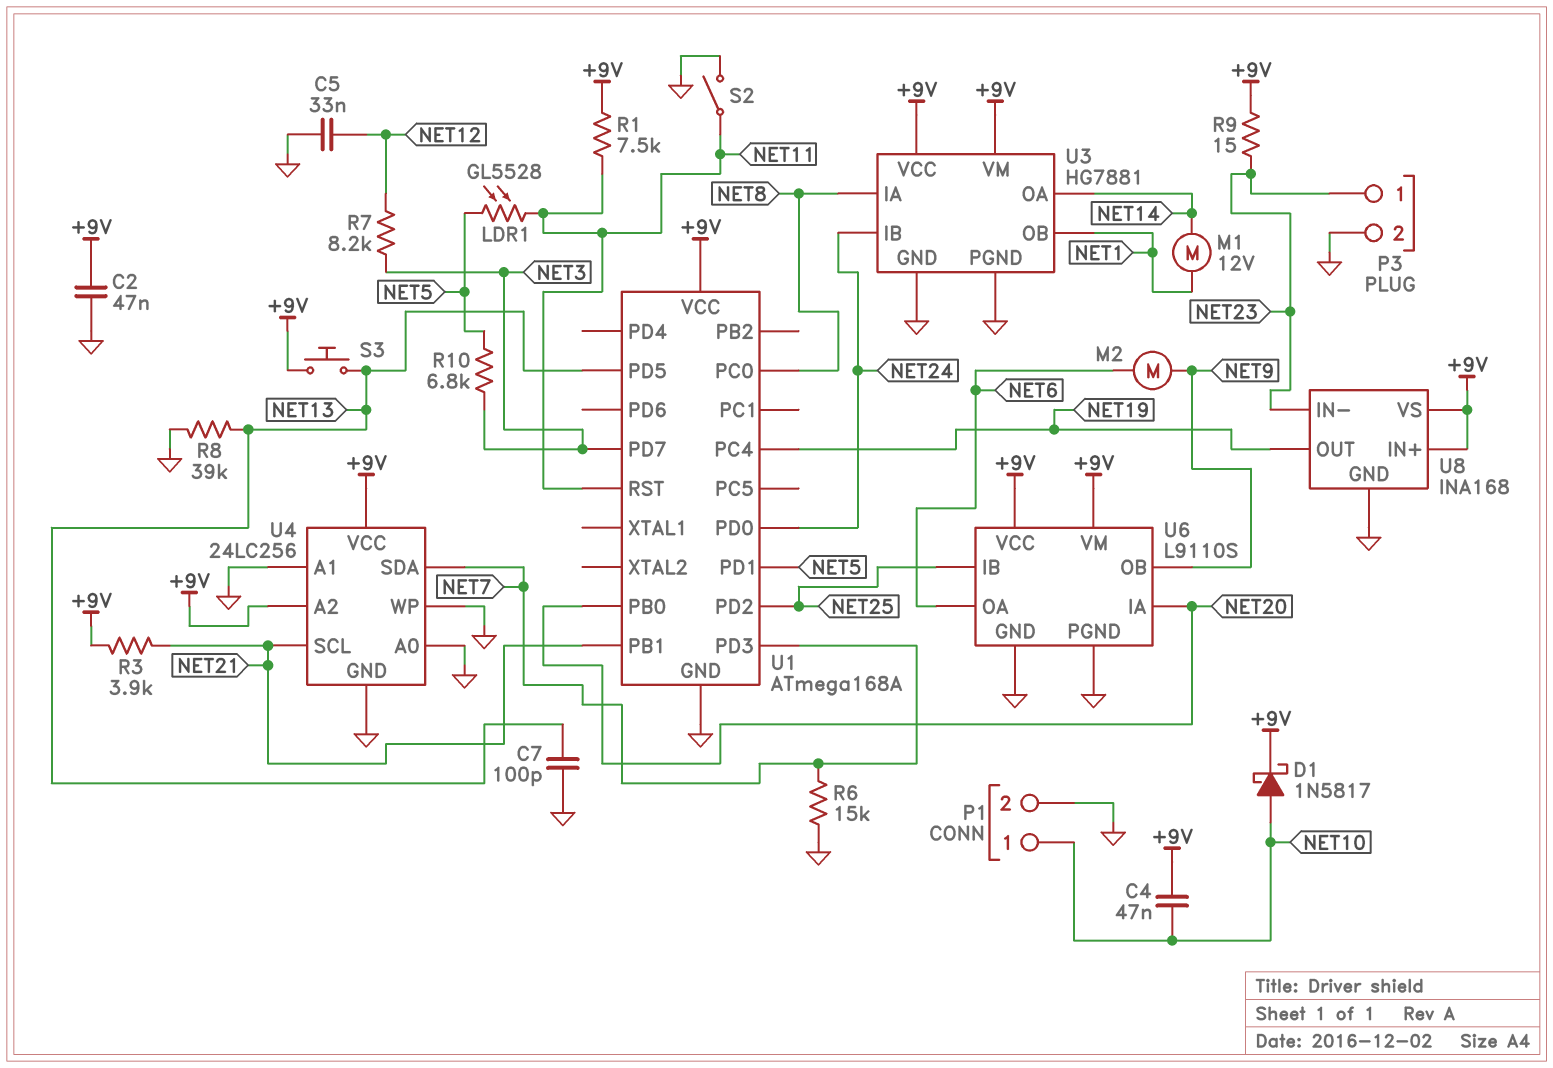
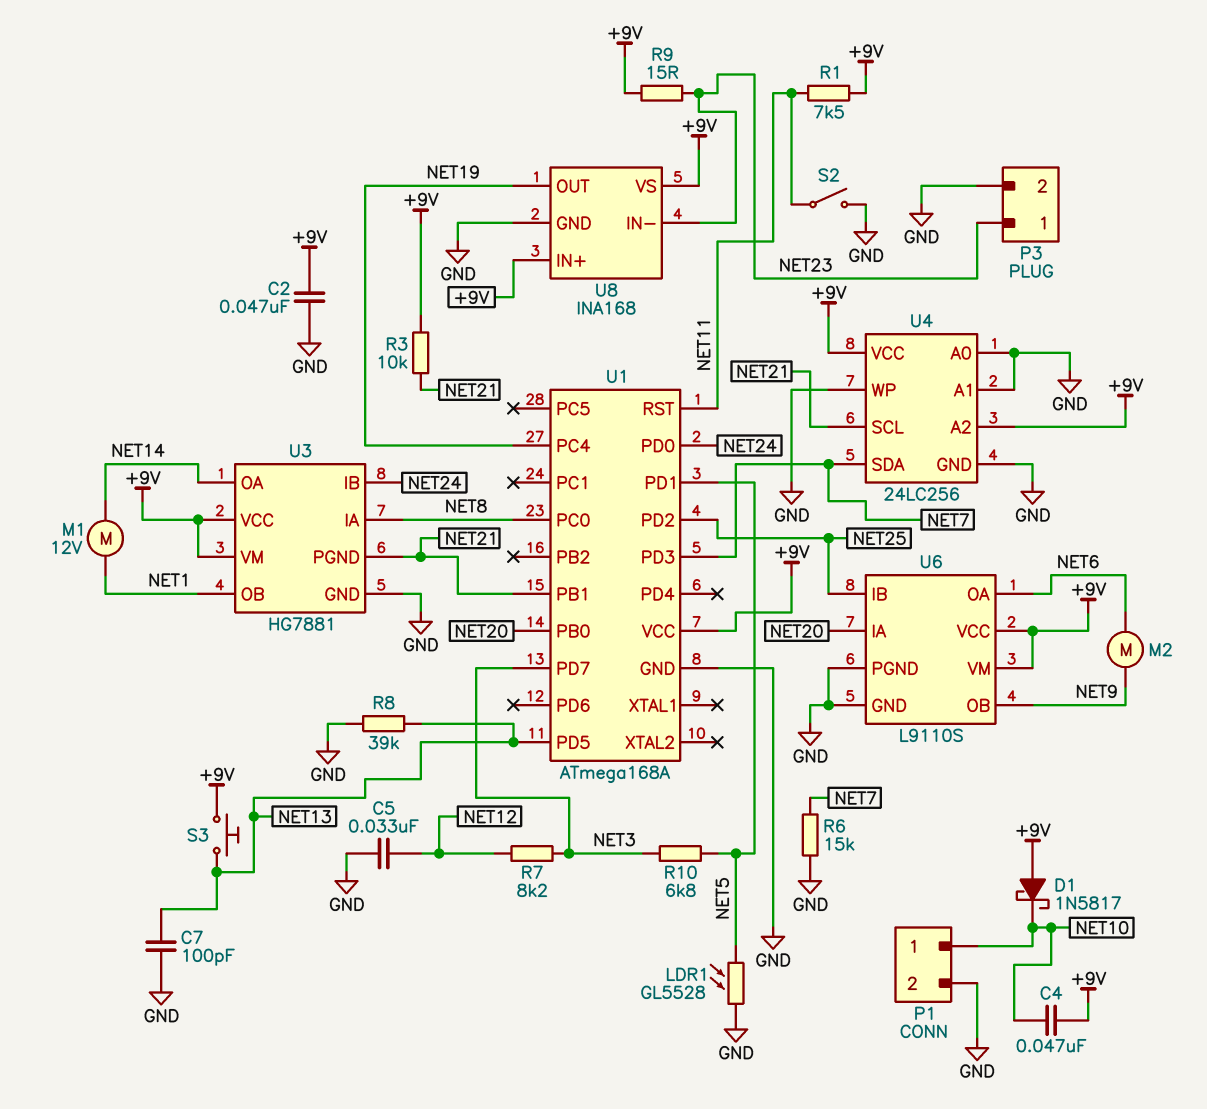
D1: schottky 1N5817 (A NET10, K +9V) -> schottky 1N5817 (A +9V, K NET10)
LDR1: GL5528 (NET5, NET11) -> GL5528 (GND, NET5)
R3: 3.9k (+9V, NET21) -> 10k (+9V, NET21)
U3 pin PGND: GND -> NET21

